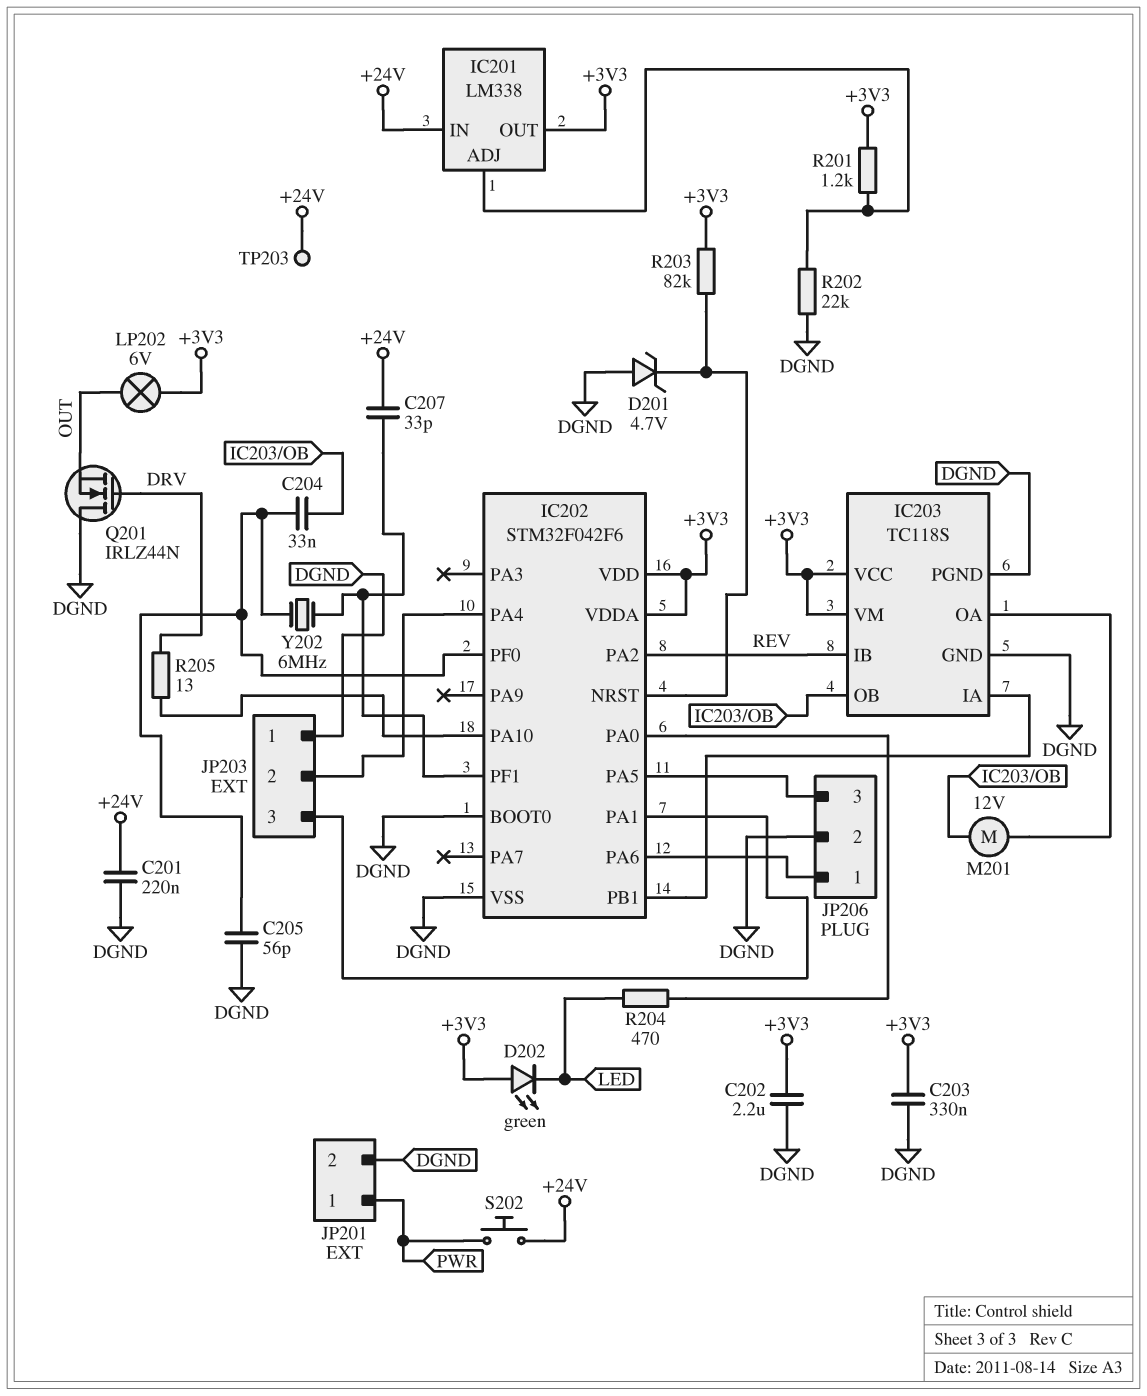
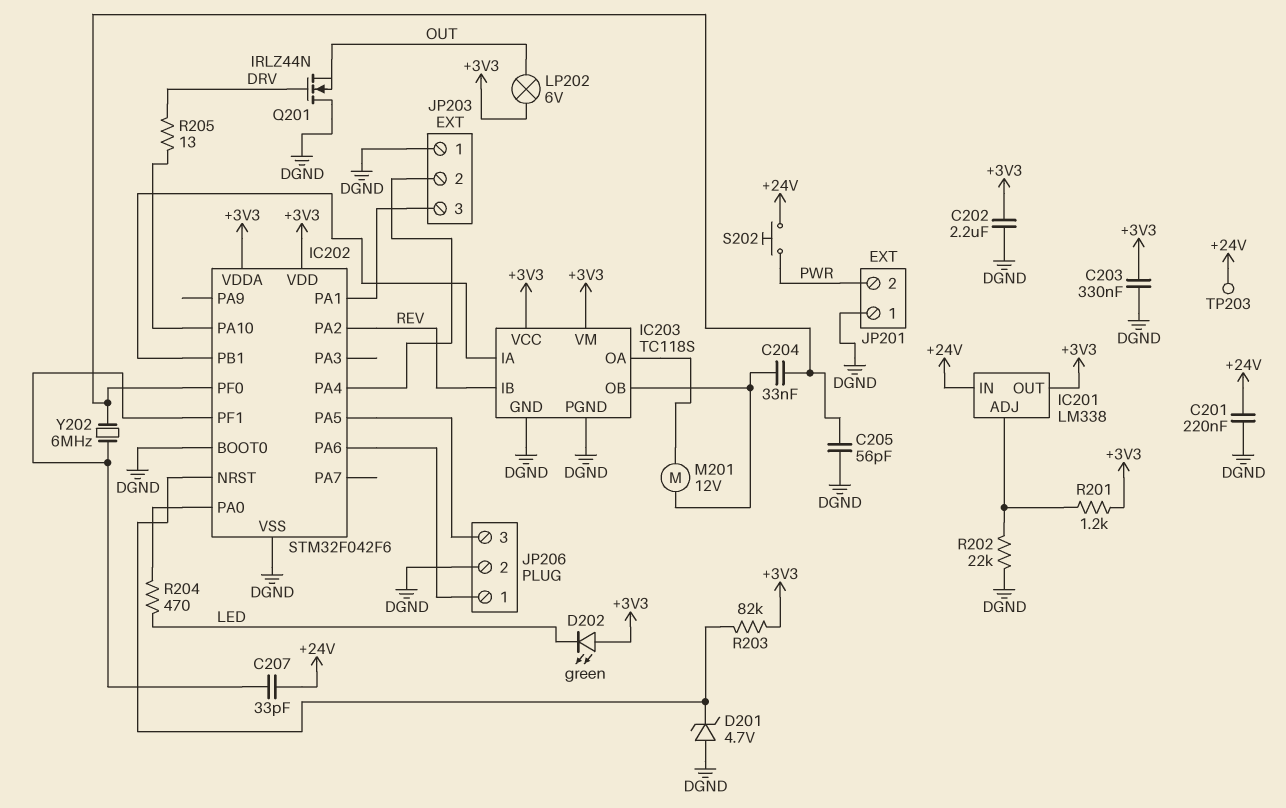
JP201 pin 1: PWR -> DGND
JP201 pin 2: DGND -> PWR

